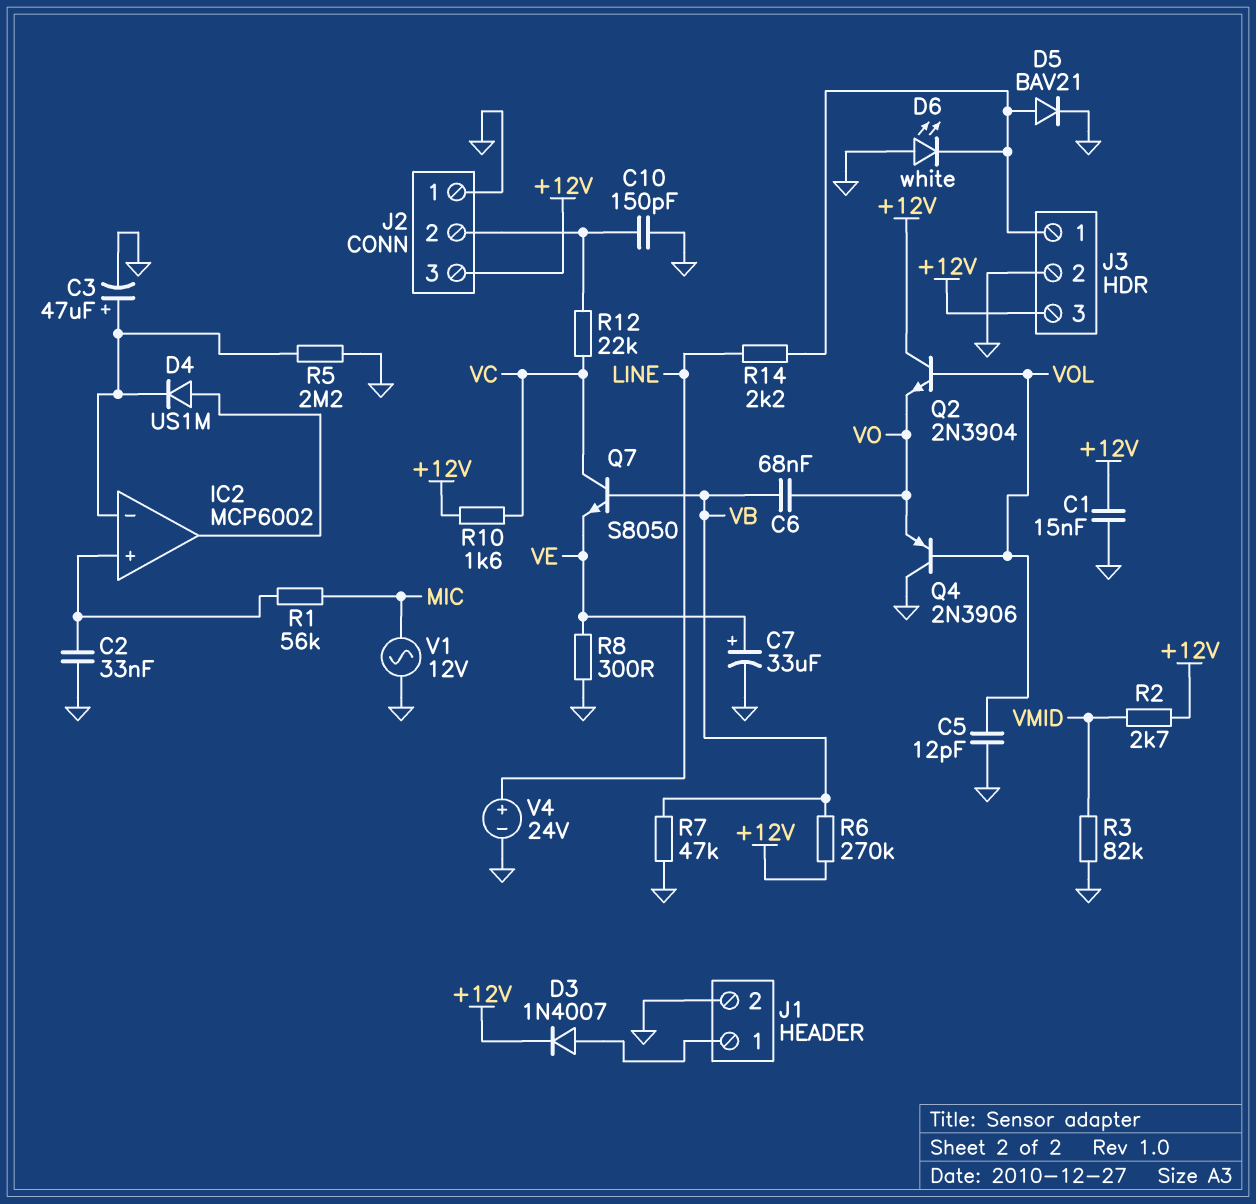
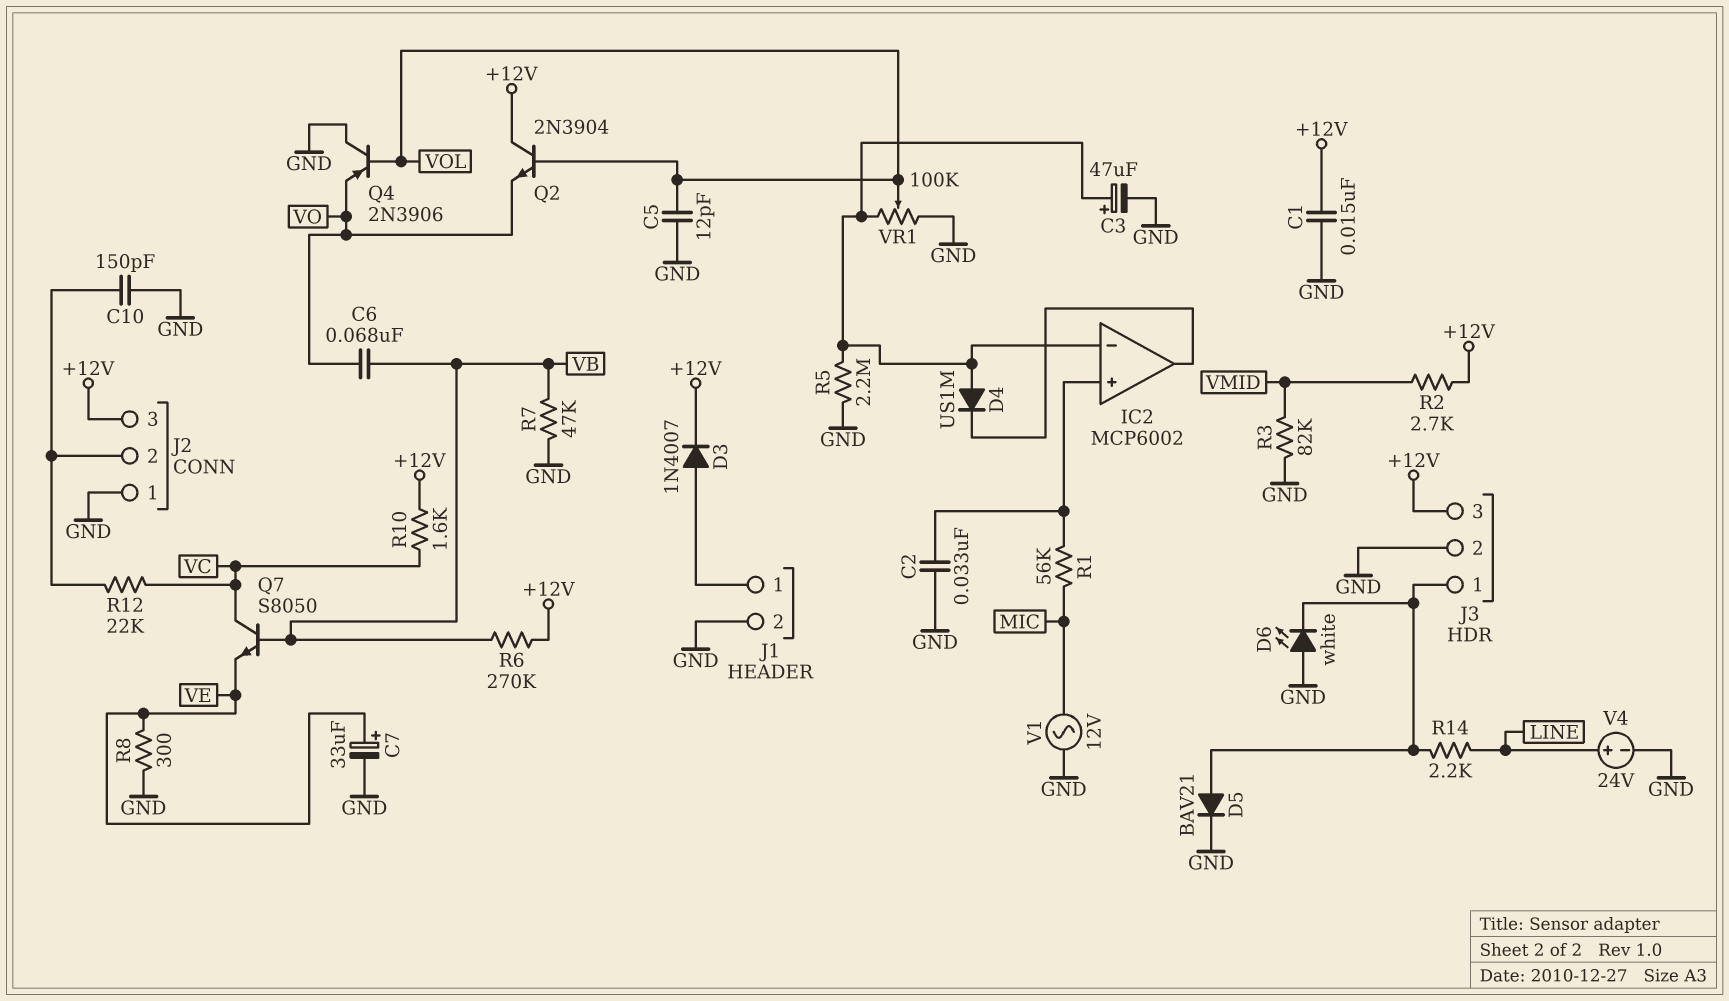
D4: diode US1M (A IC2/out, K IC2/in-) -> diode US1M (A IC2/in-, K IC2/out)
VR1: none -> 100k (GND, IC2/in-, wiper VOL)

